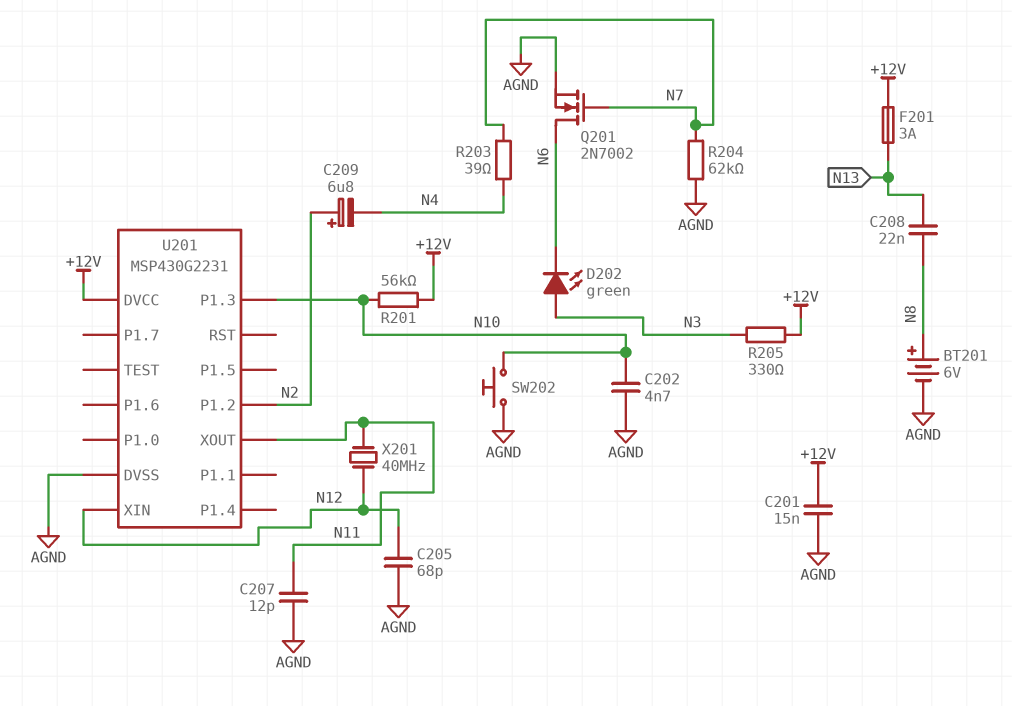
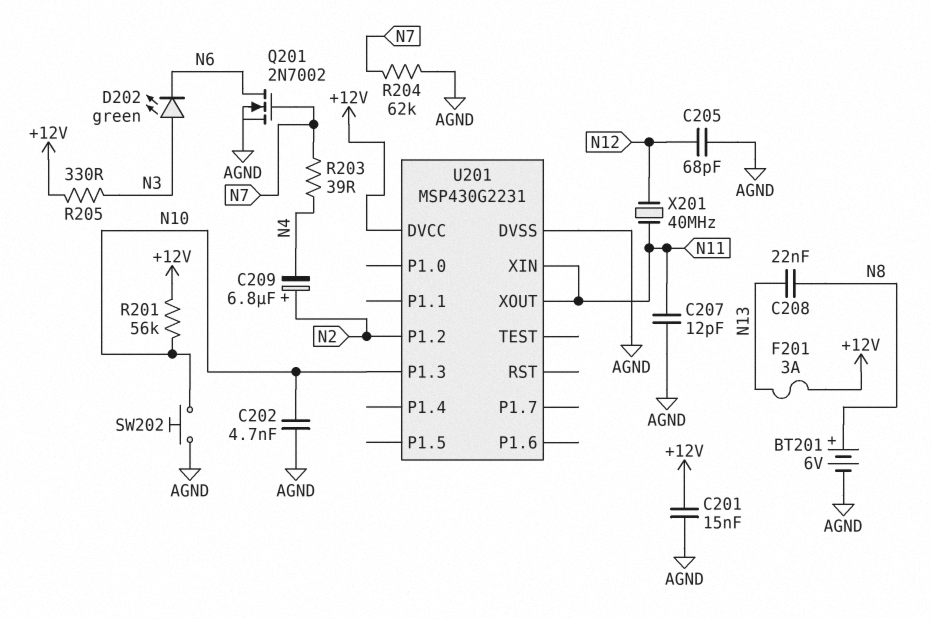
U201 pin XIN: N12 -> N11

